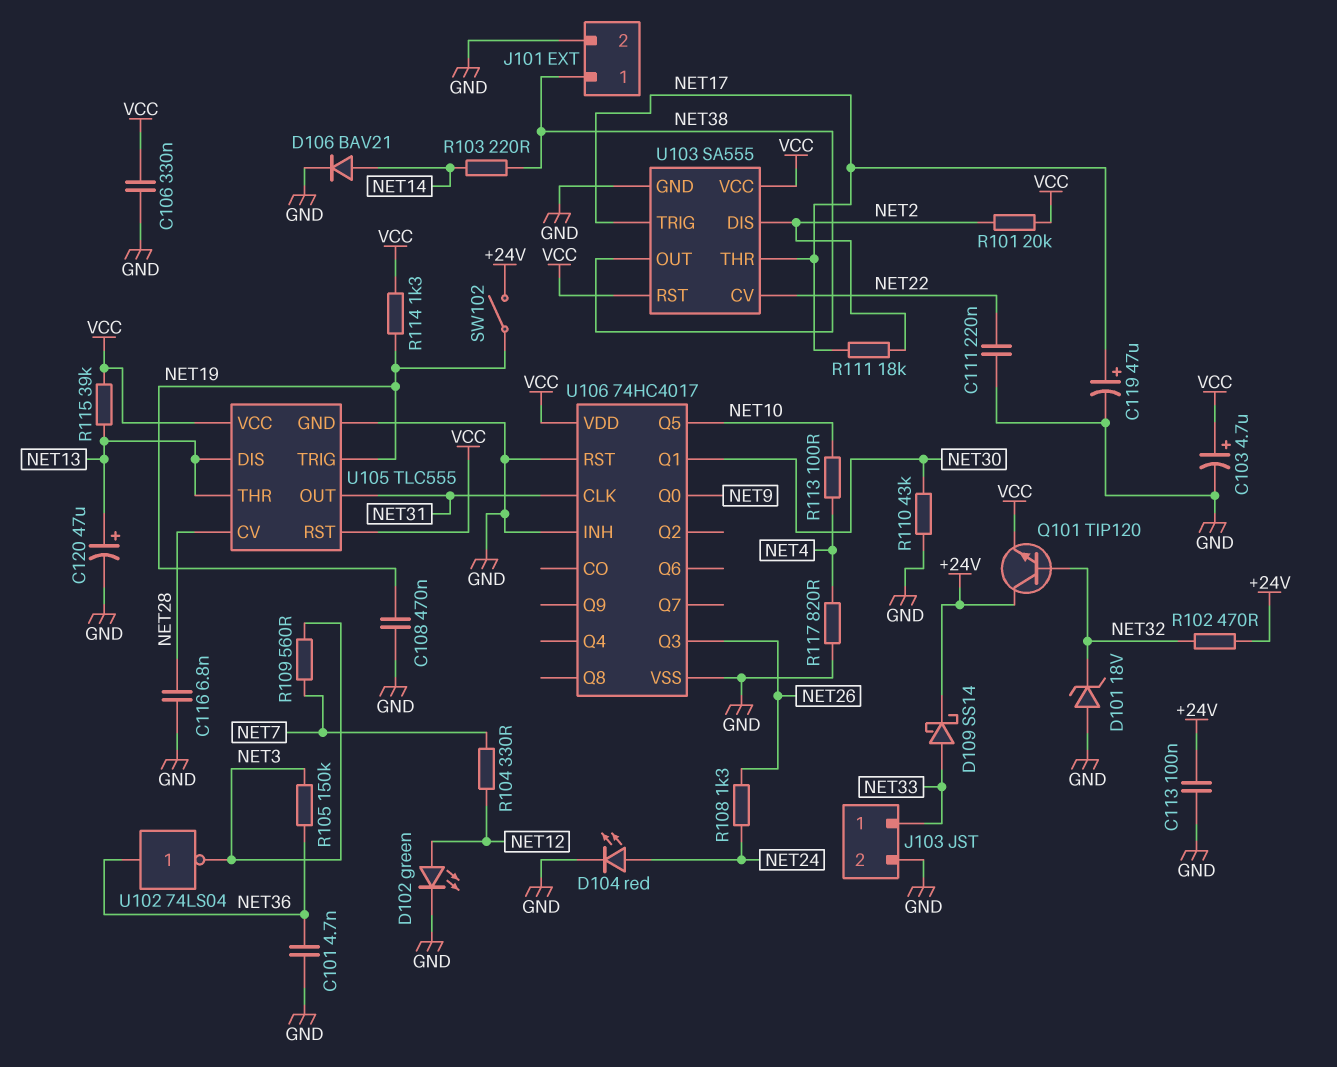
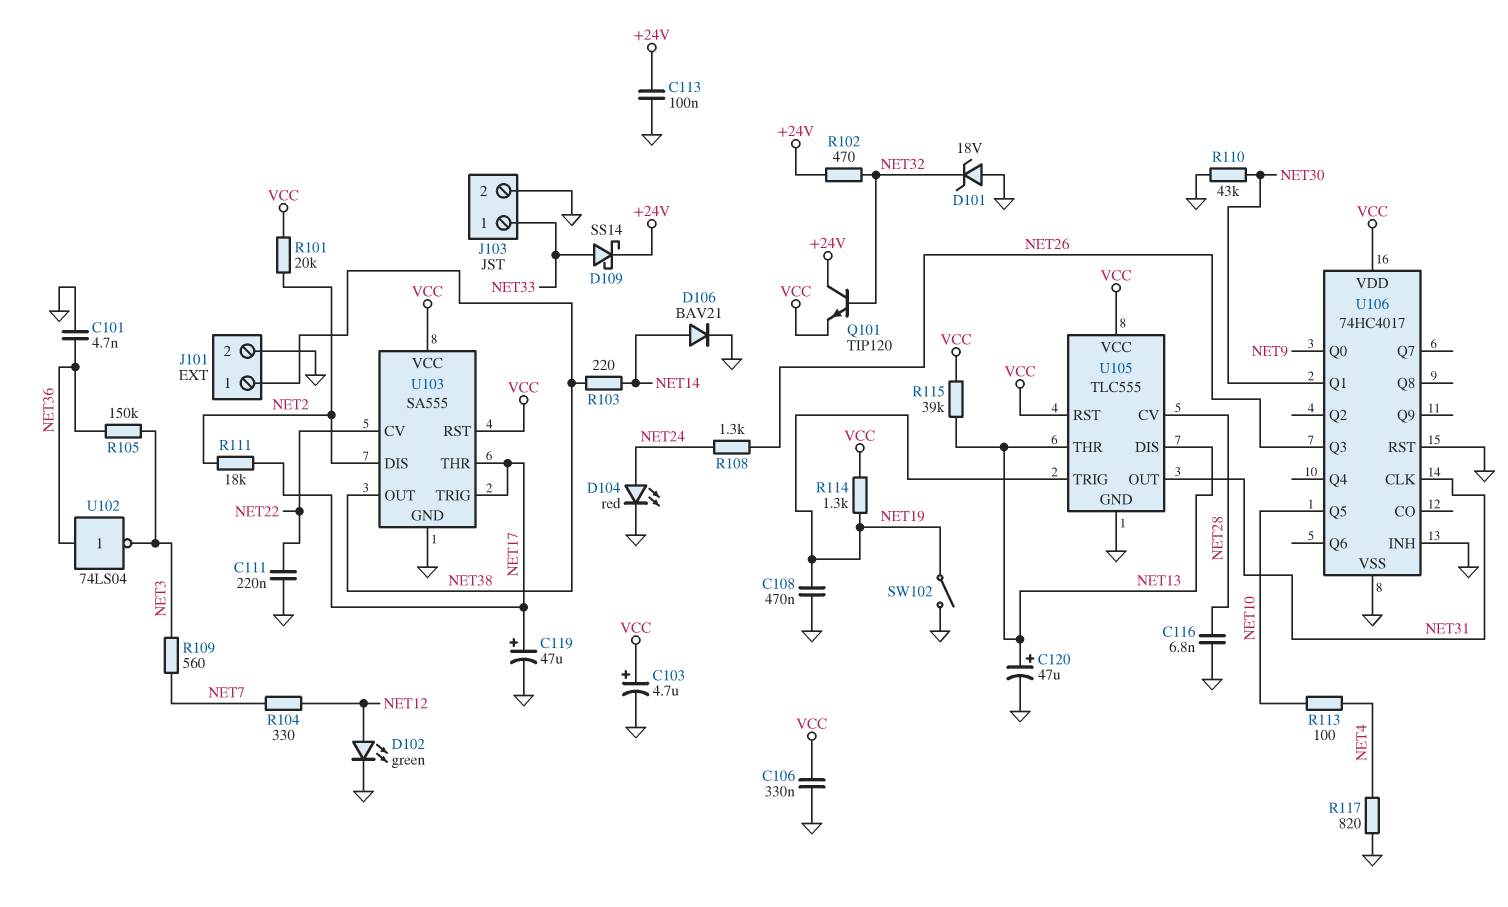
SW102: switch (+24V, NET19) -> switch (GND, NET19)

